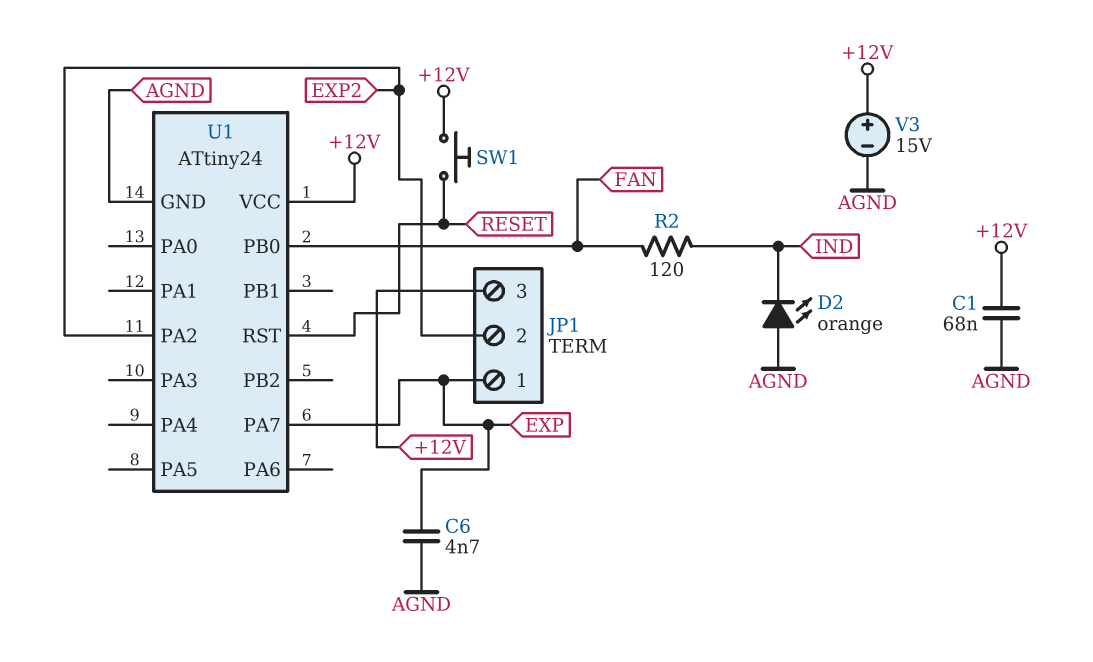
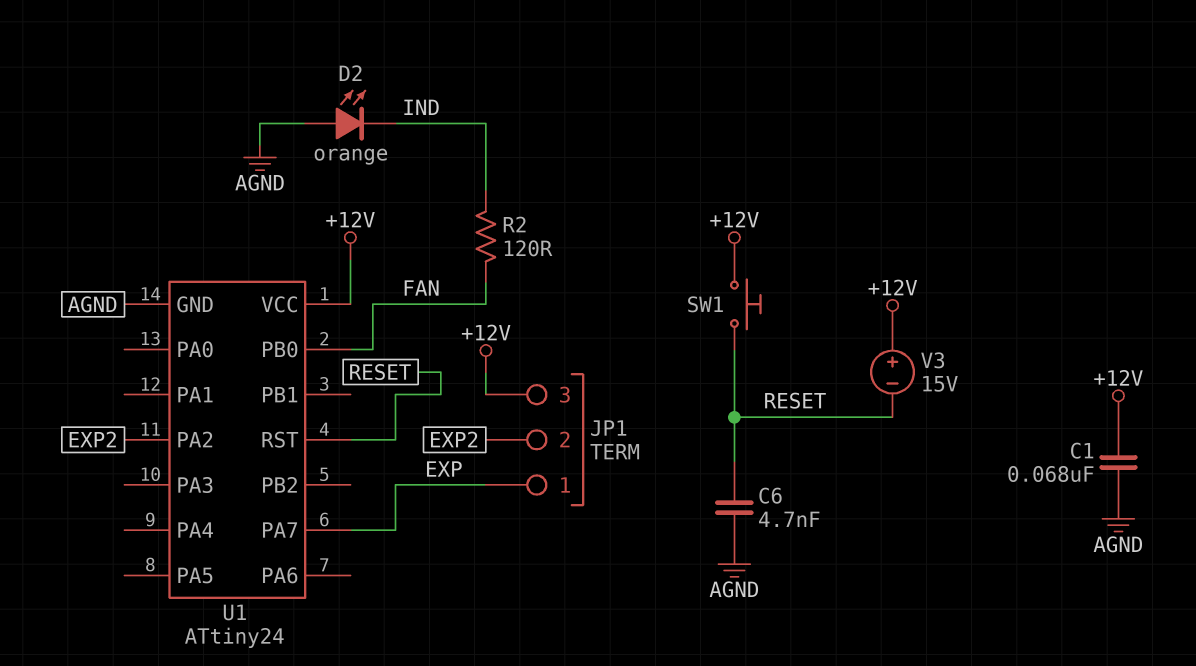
C6: 4.7nF (AGND, EXP) -> 4.7nF (AGND, RESET)
V3: 15V (plus +12V, minus AGND) -> 15V (plus +12V, minus RESET)

